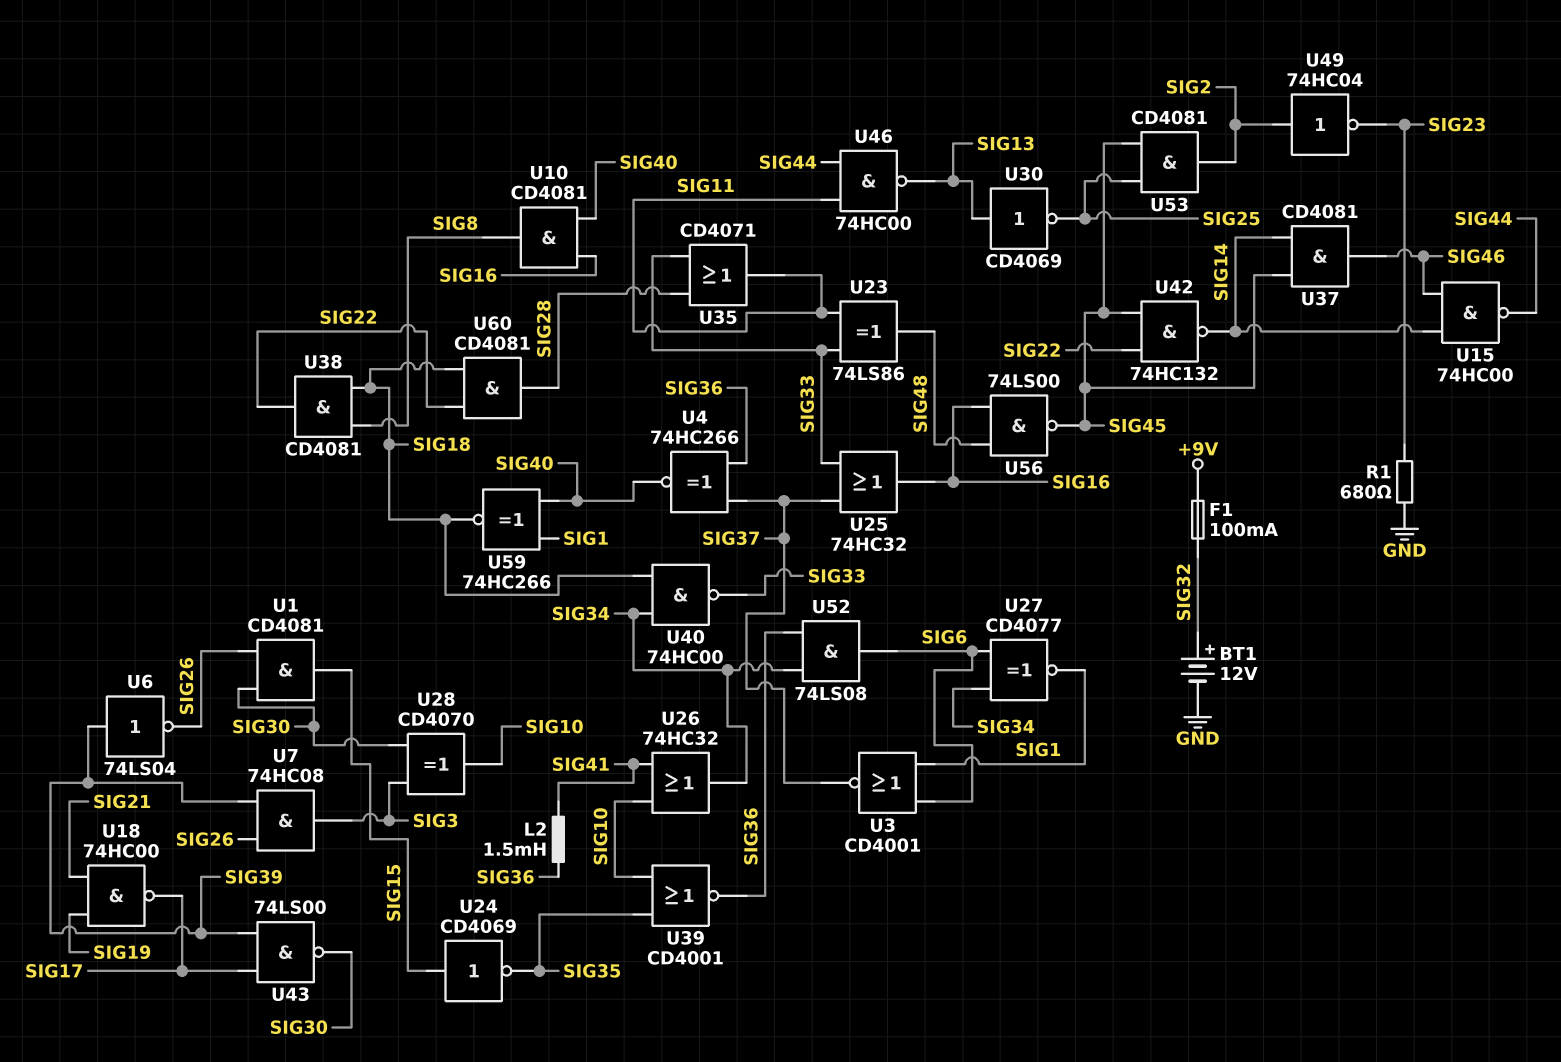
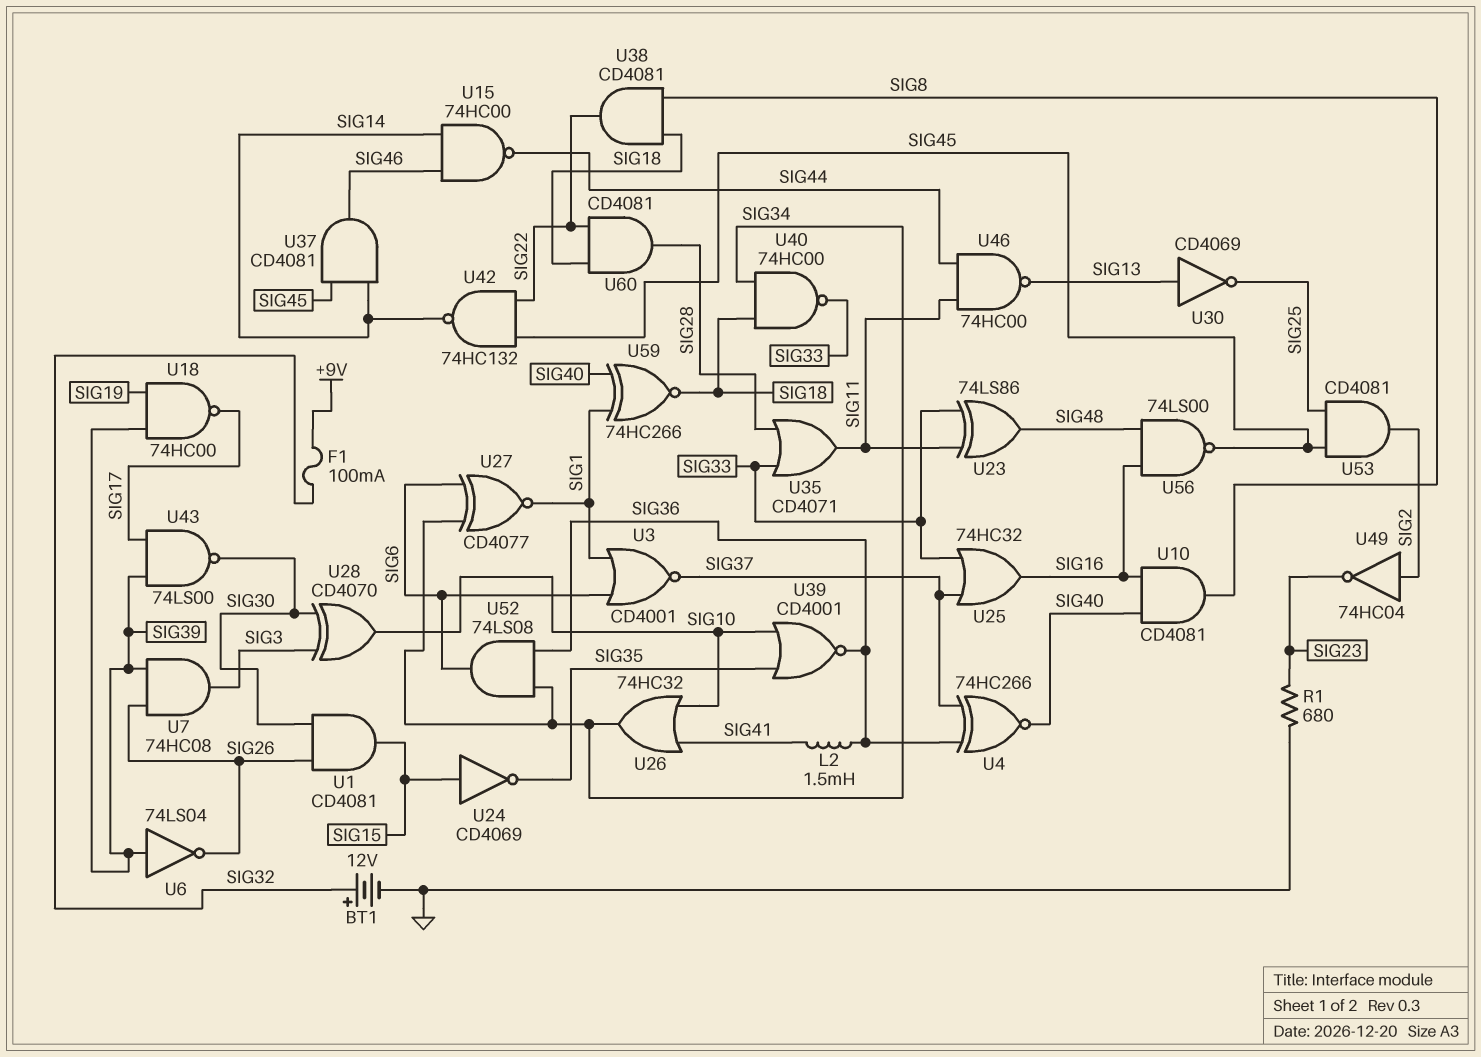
U18: NAND 74HC00 (in SIG19, in SIG21, out SIG17) -> NAND 74HC00 (in SIG19, in SIG39, out SIG17)

